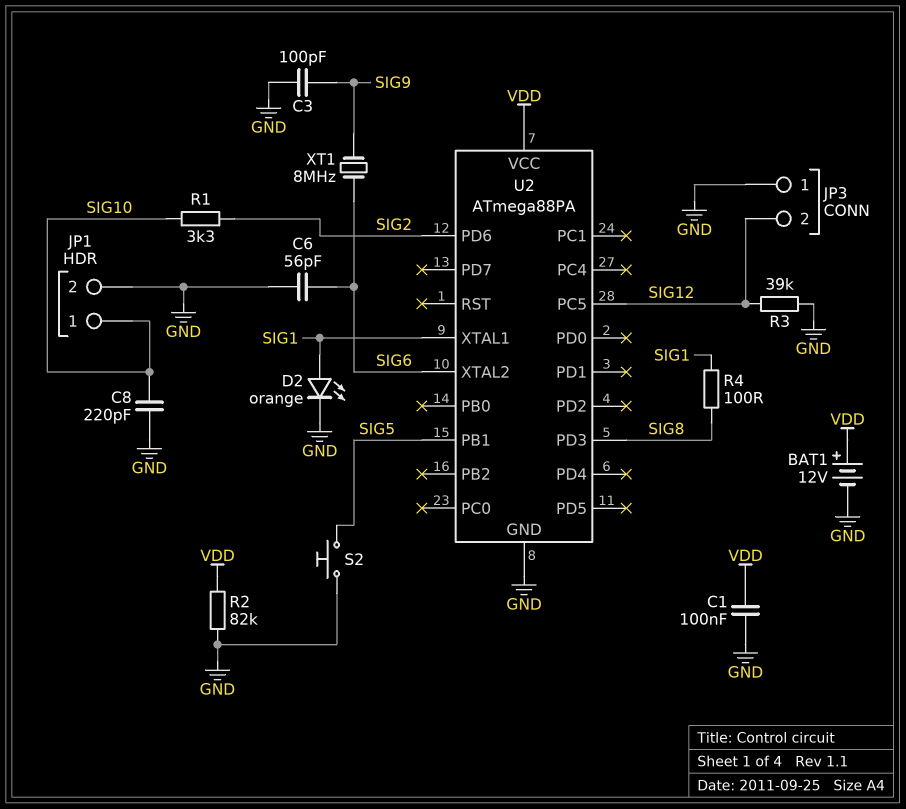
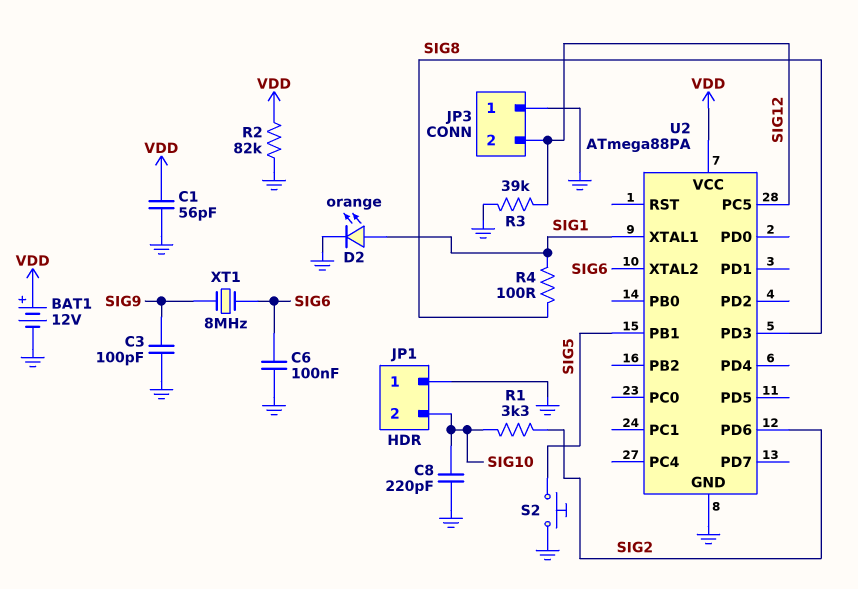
C1: 100nF (GND, VDD) -> 56pF (GND, VDD)
C6: 56pF (GND, SIG6) -> 100nF (GND, SIG6)
JP1 pin 1: SIG10 -> GND
JP1 pin 2: GND -> SIG10

